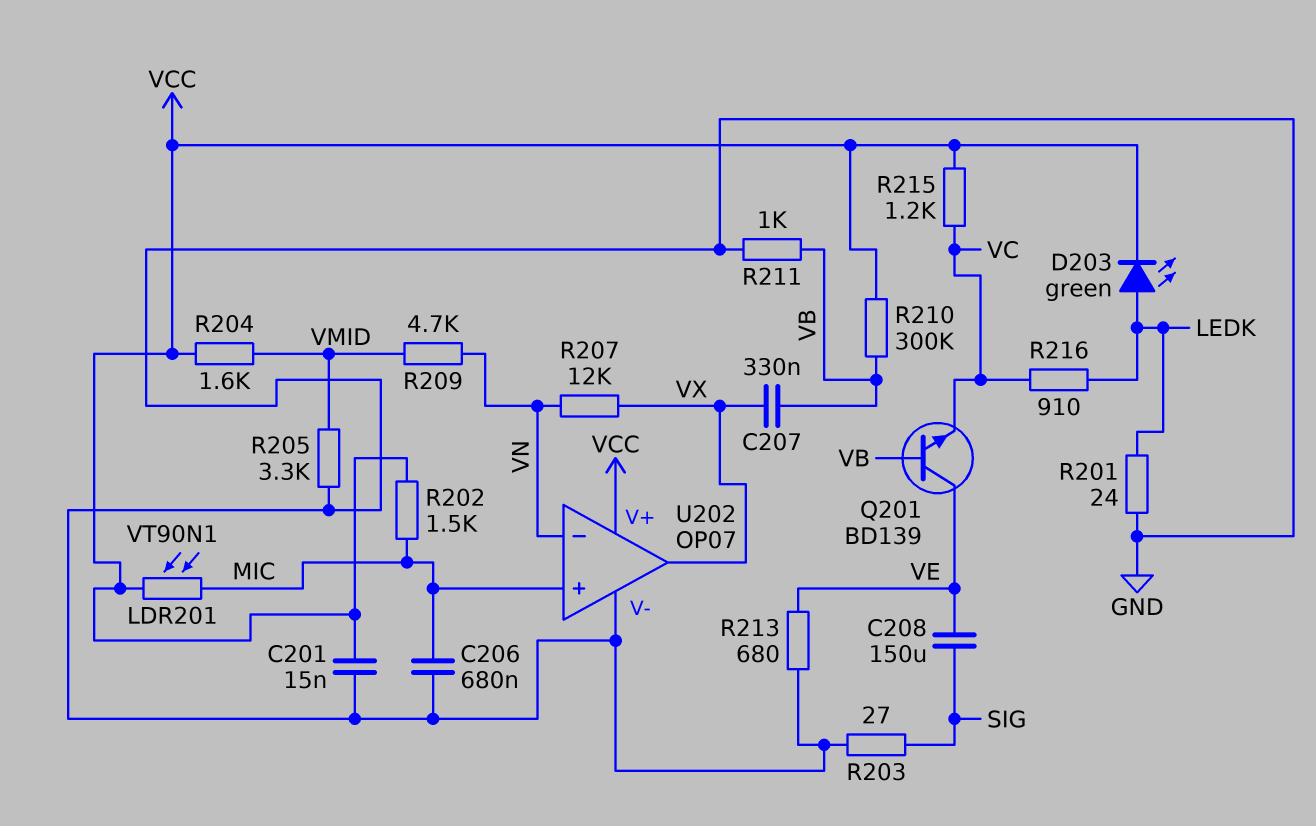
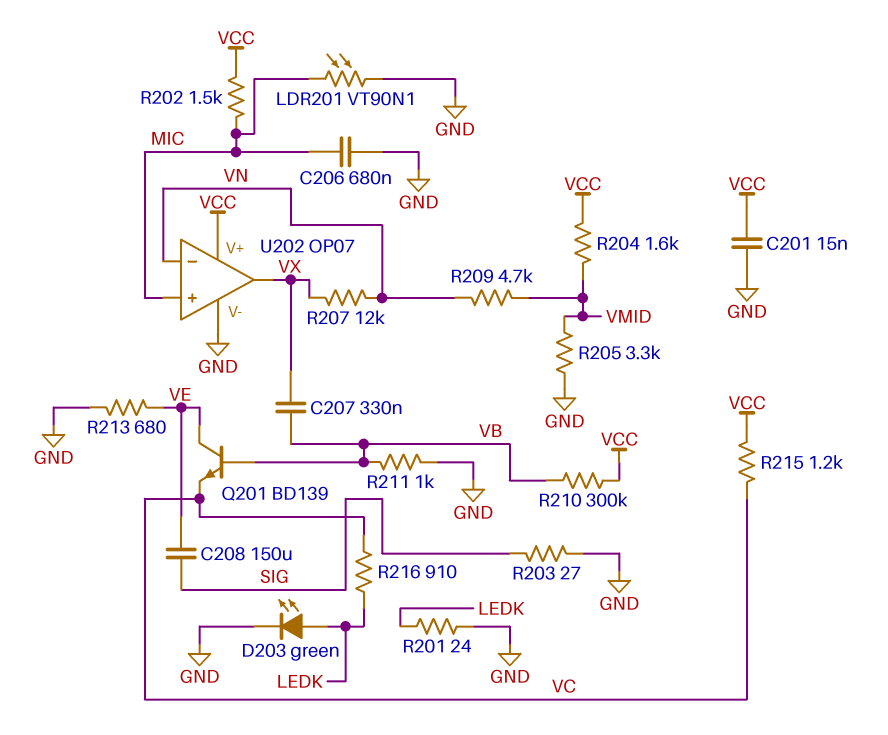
D203: LED green (A LEDK, K VCC) -> LED green (A LEDK, K GND)
LDR201: VT90N1 (MIC, VCC) -> VT90N1 (GND, MIC)

